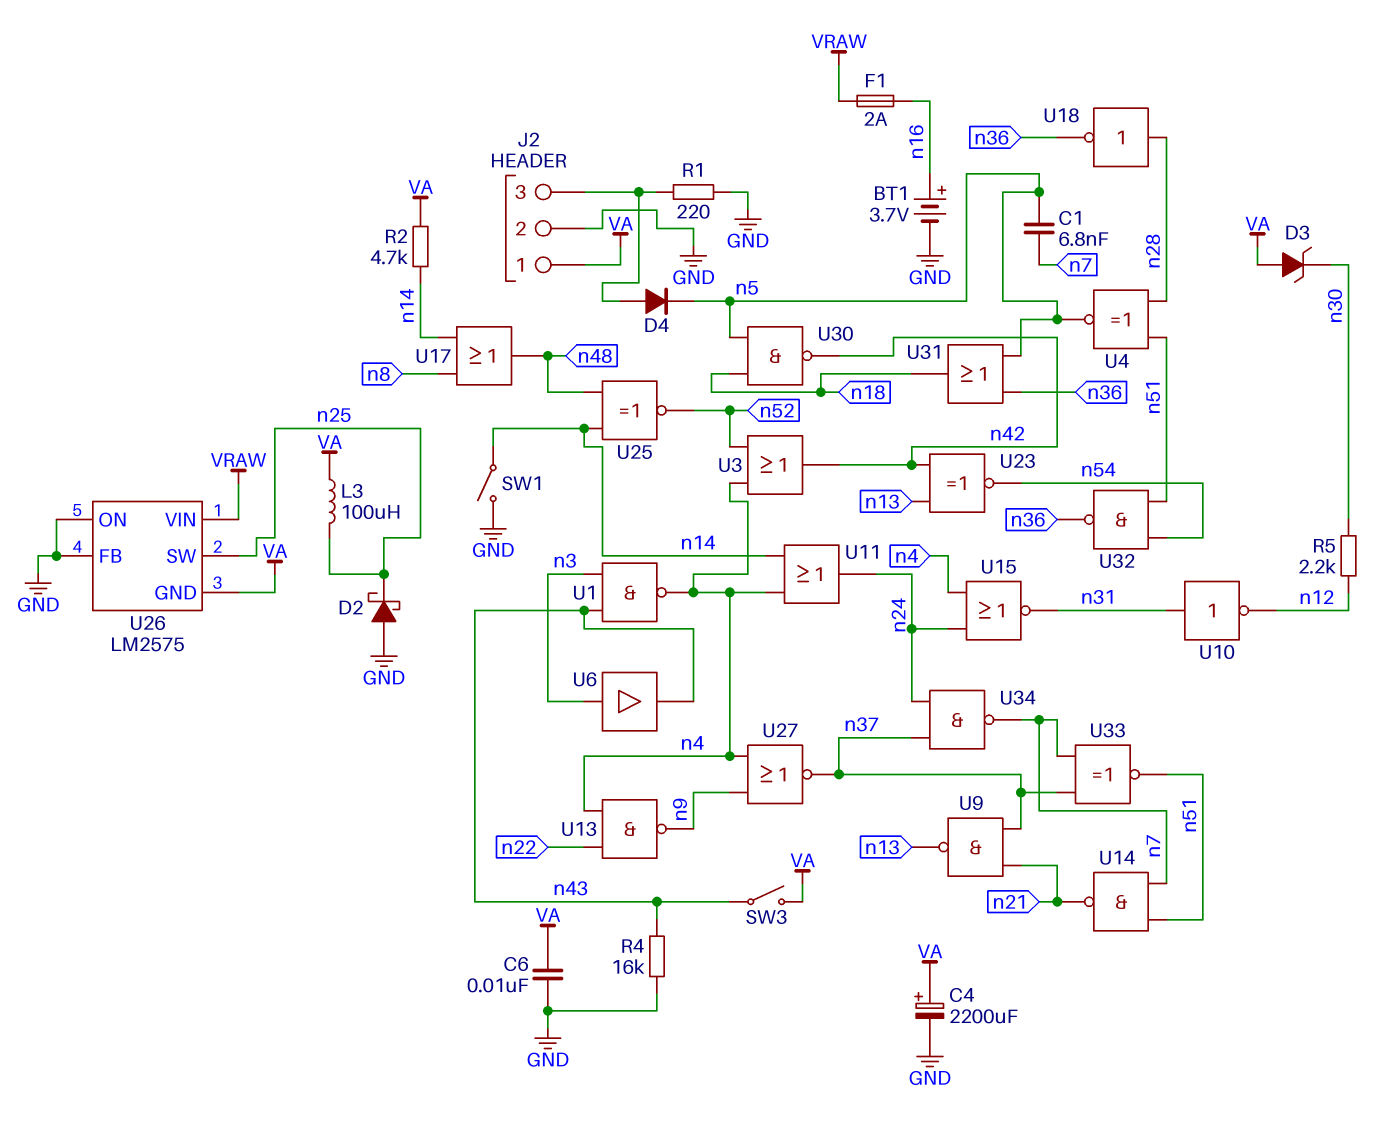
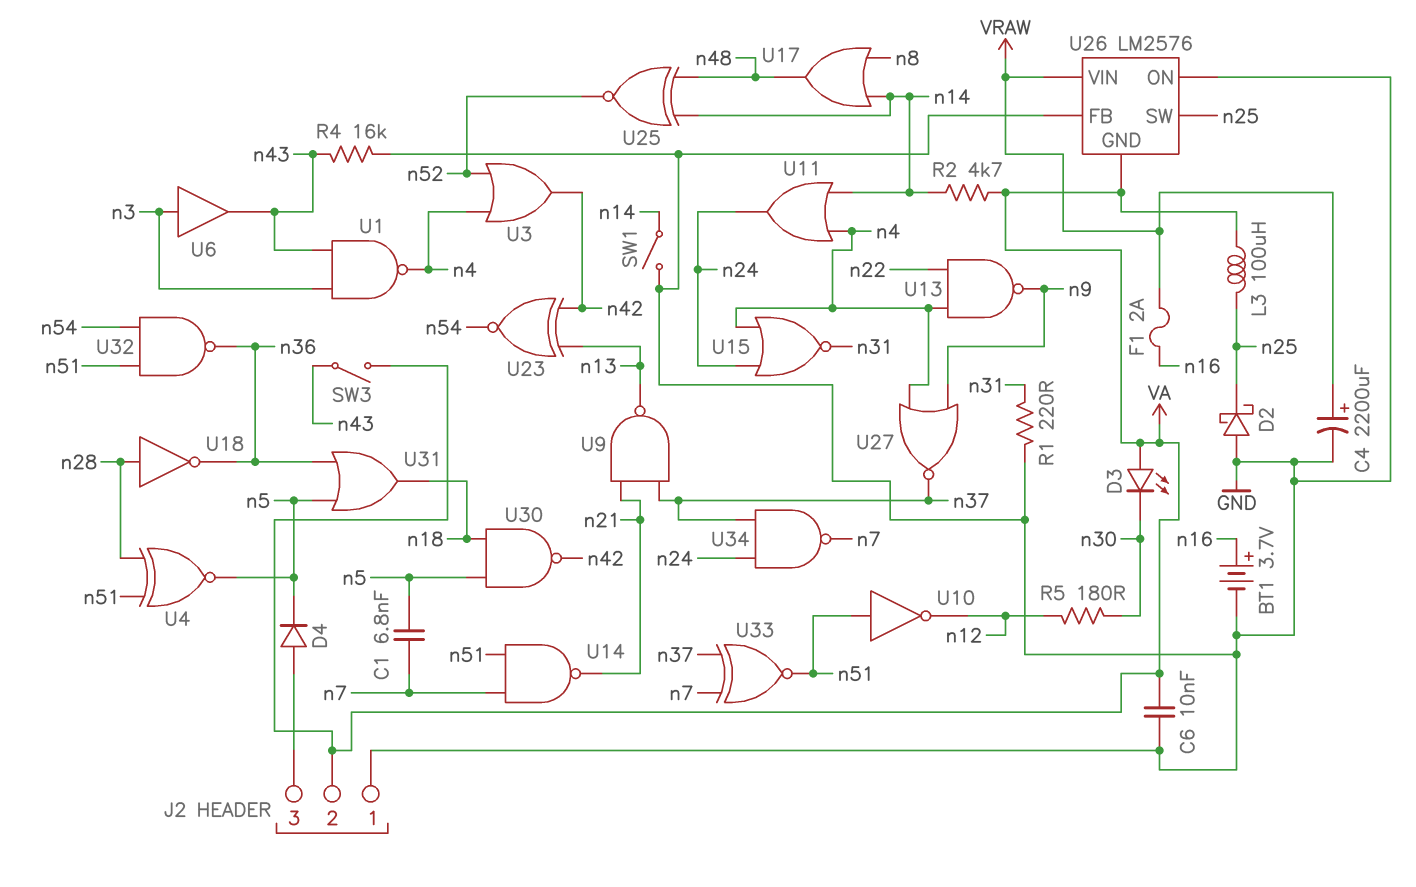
C4: 2200uF (plus VA, minus GND) -> 2200uF (plus VRAW, minus GND)
D3: zener (A VA, K n30) -> LED (A VA, K n30)
J2 pin 1: VA -> GND
J2 pin 2: GND -> VA
R1: 220 (GND, J2/3) -> 220 (GND, n31)
R5: 2.2k (n12, n30) -> 180 (n12, n30)
U10: NOT (in n31, out n12) -> NOT (in n51, out n12)
U26: LM2575 -> LM2576

